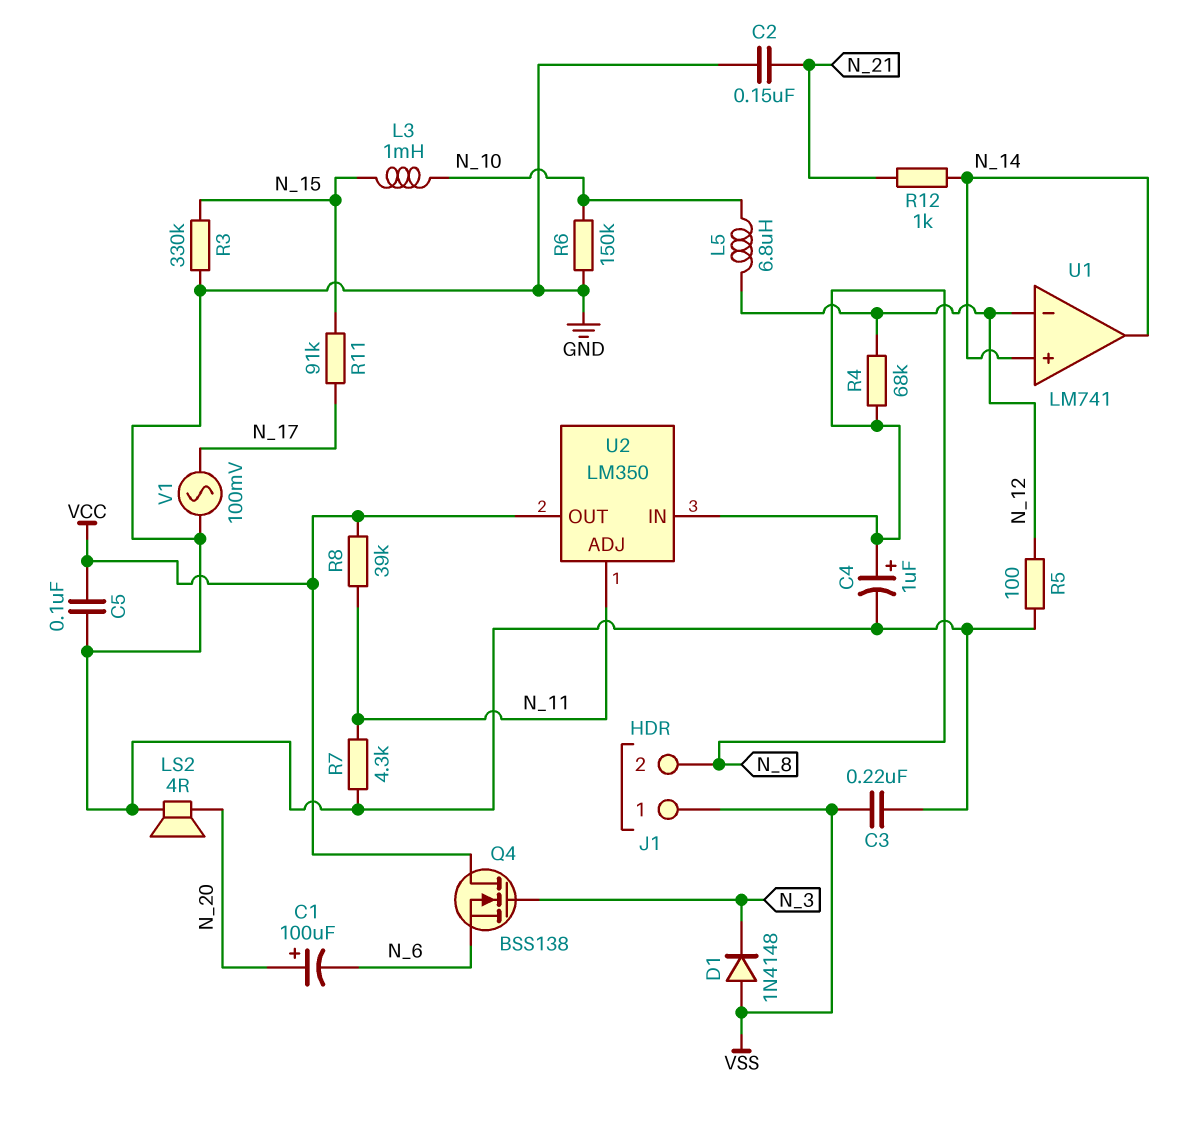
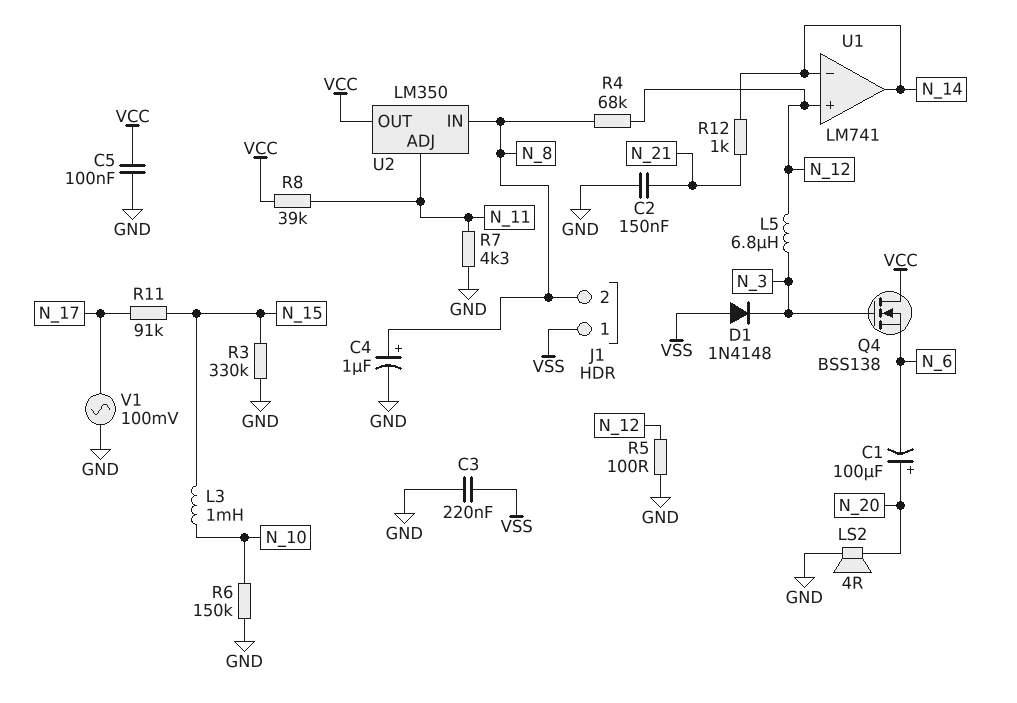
L5: 6.8uH (N_10, N_12) -> 6.8uH (N_3, N_12)
U1 pin in+: N_14 -> N_12
U1 pin in-: N_12 -> N_14

